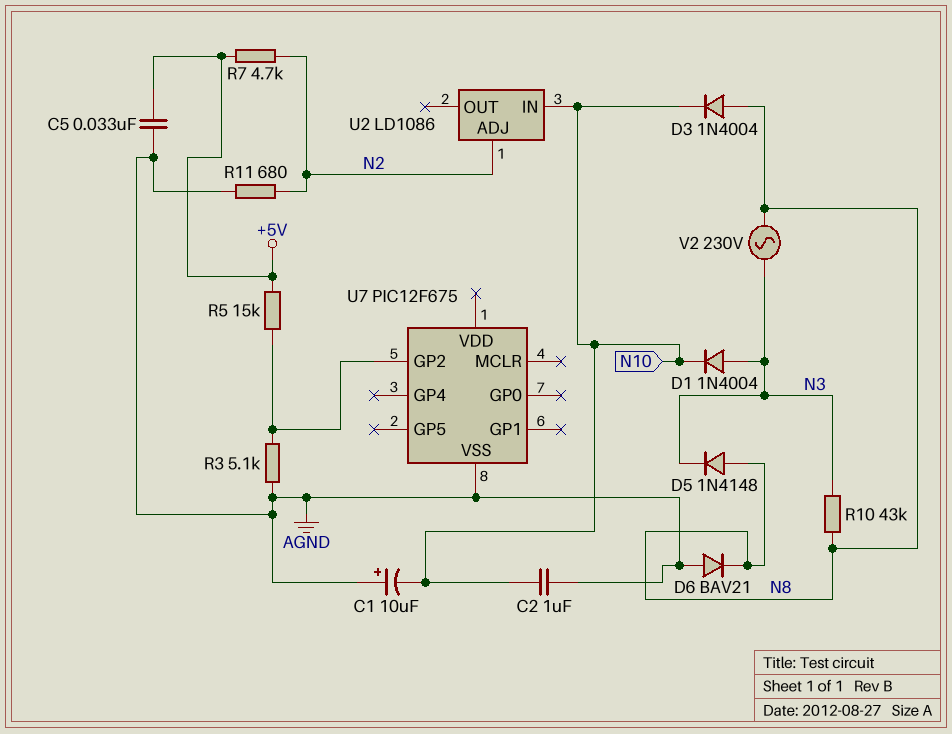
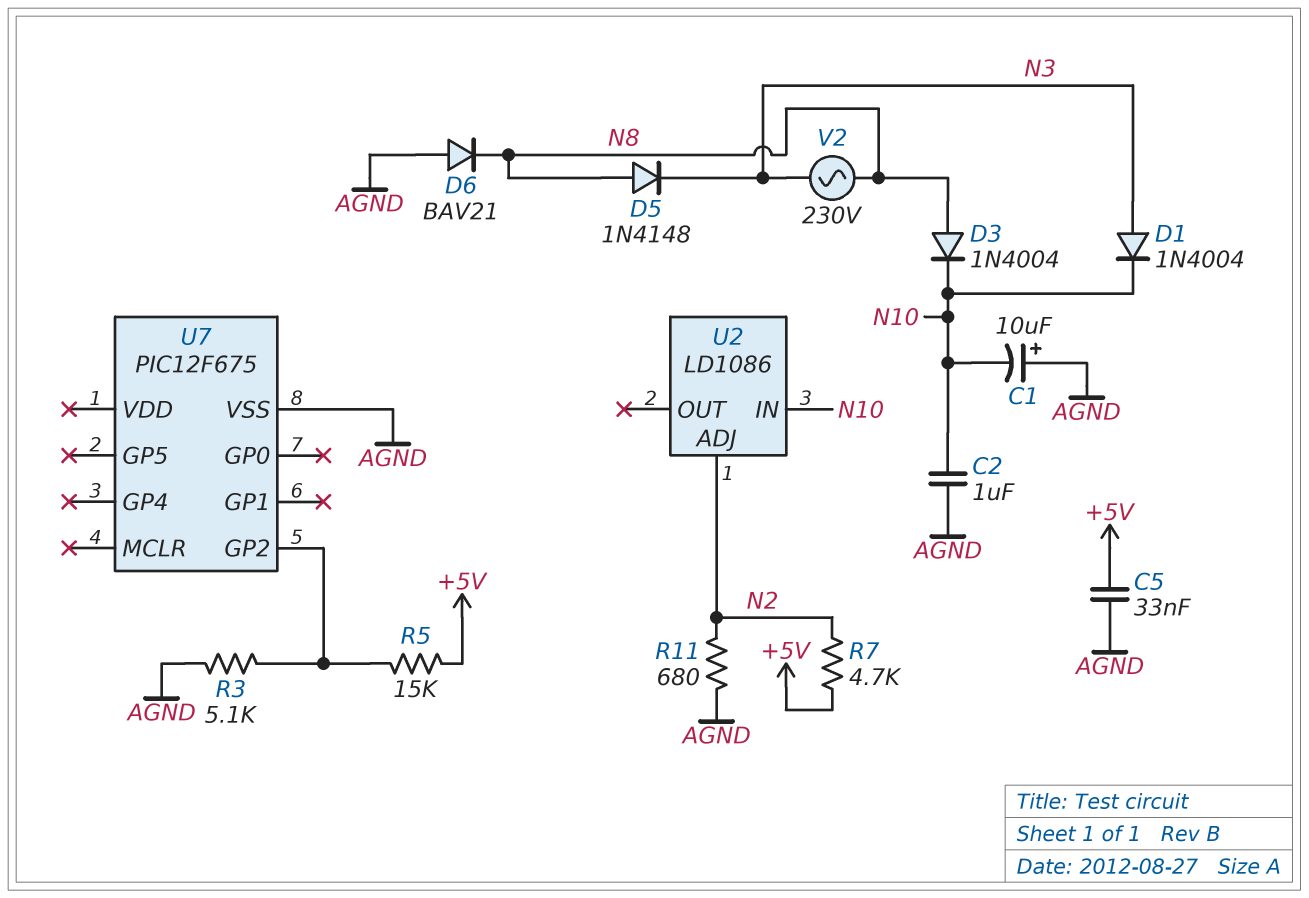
R10: 43k (N3, N8) -> none

